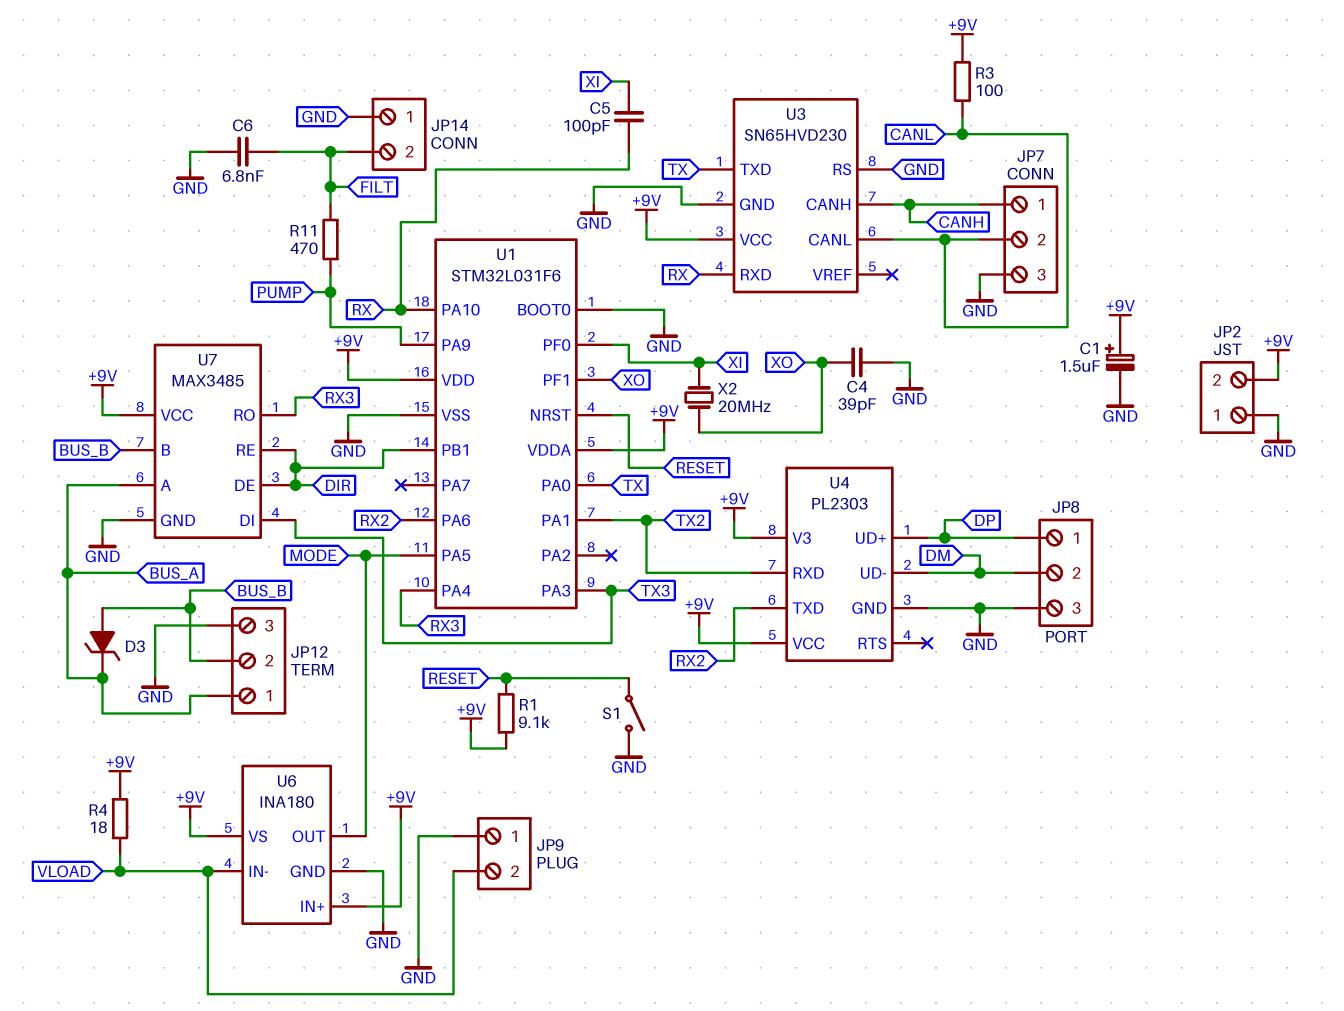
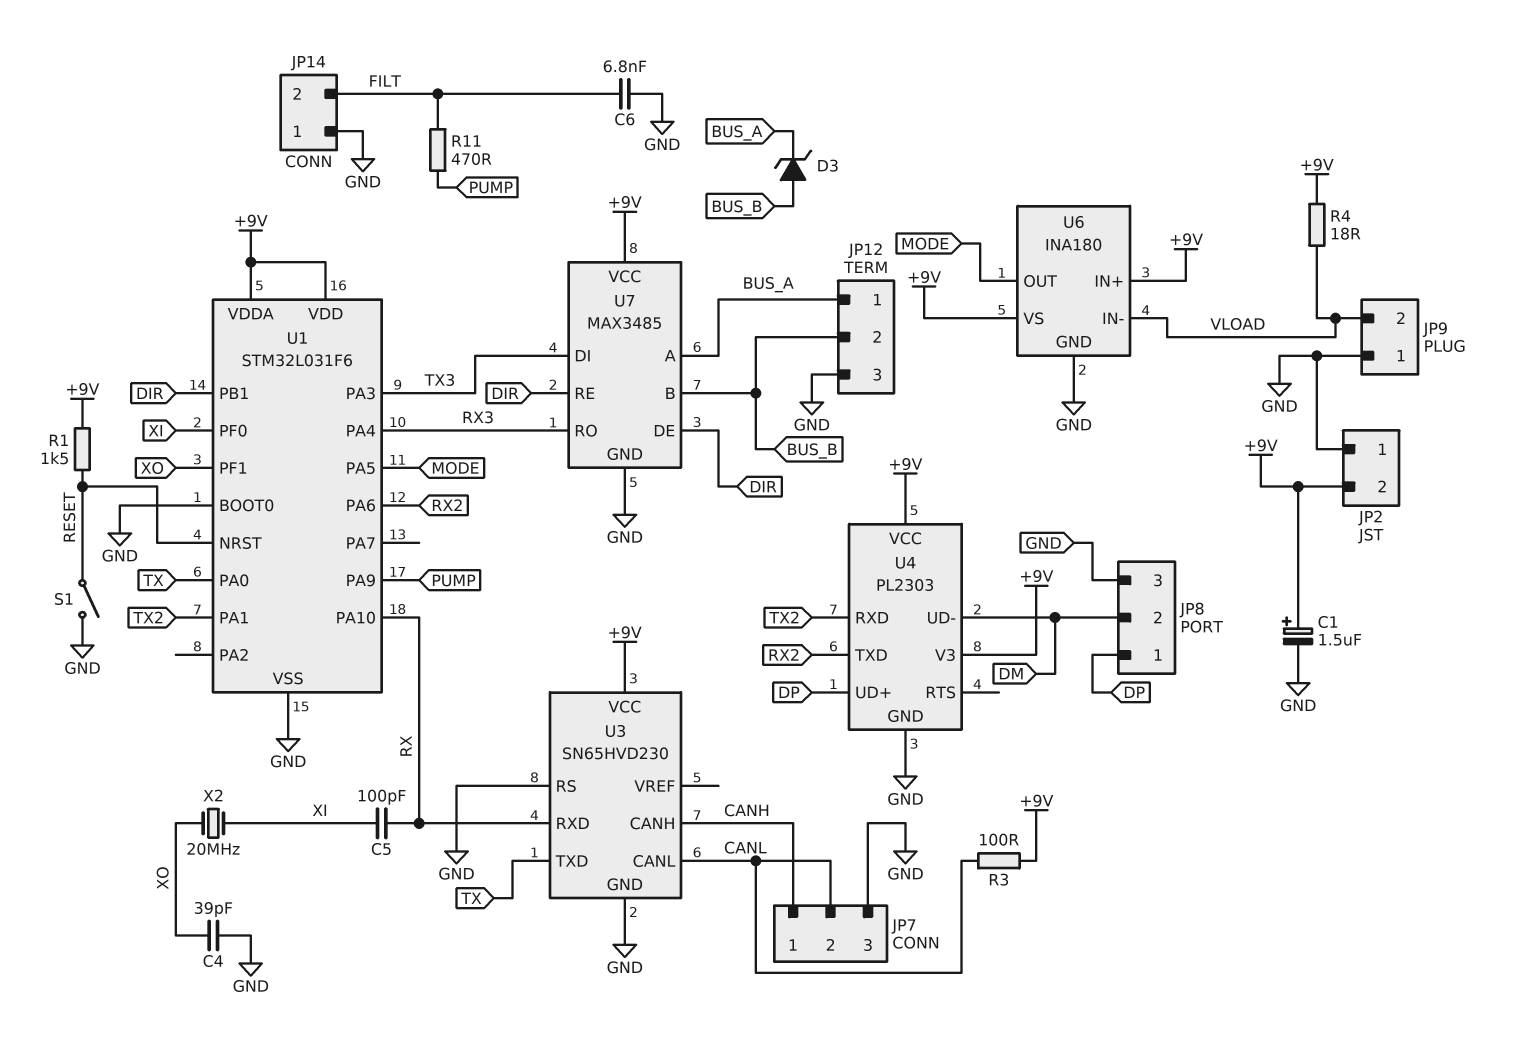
R1: 9.1k (+9V, RESET) -> 1.5k (+9V, RESET)

